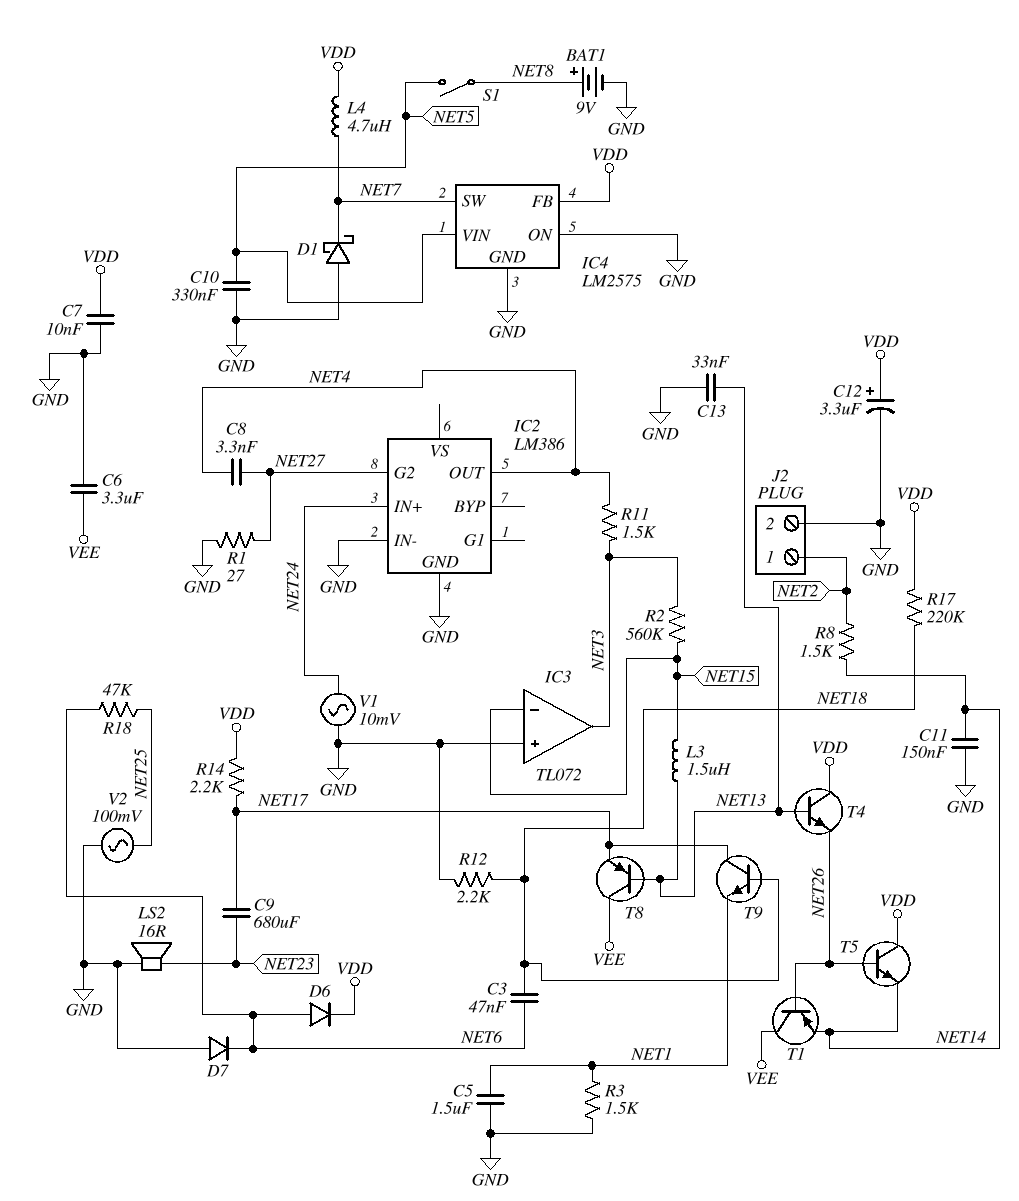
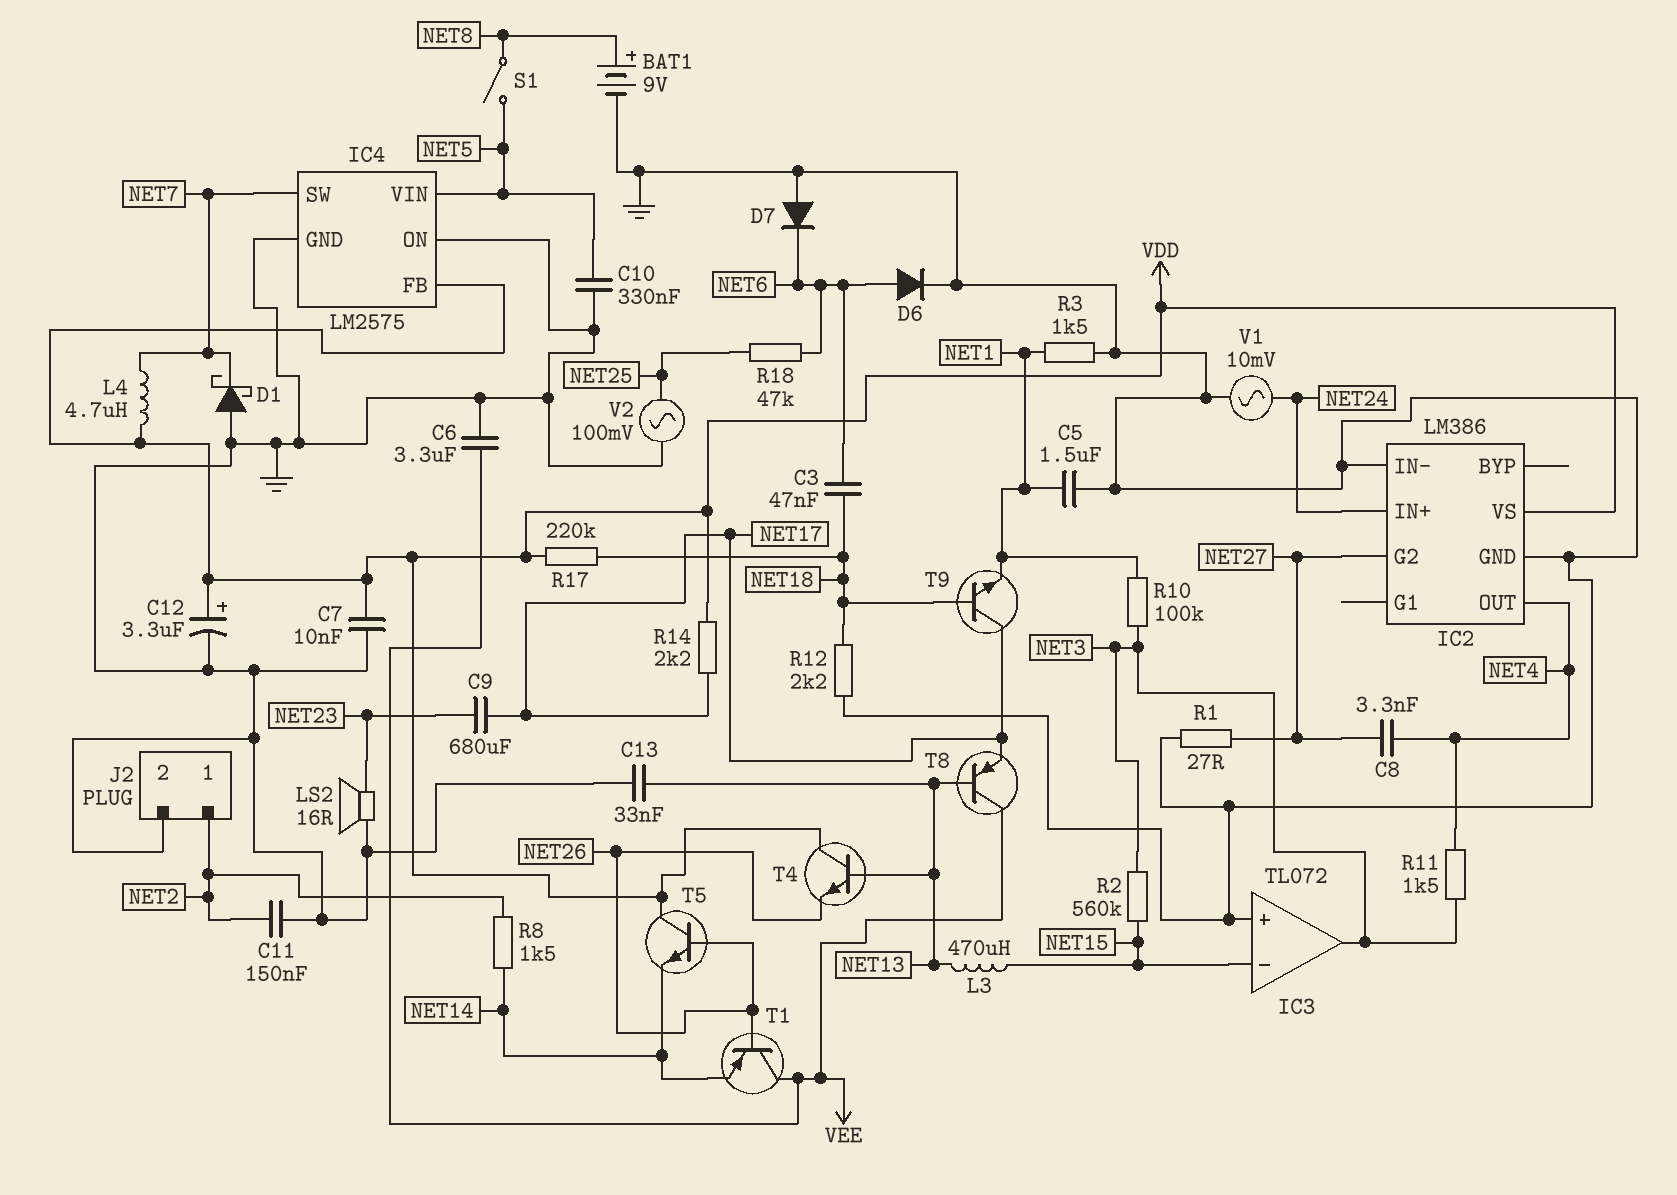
C11: 150nF (GND, NET14) -> 150nF (GND, NET2)
D6: diode (A NET6, K VDD) -> diode (A NET6, K GND)
IC2 pin VS: none -> VDD
L3: 1.5uH (NET13, NET15) -> 470uH (NET13, NET15)
R10: none -> 100k (NET1, NET3)

